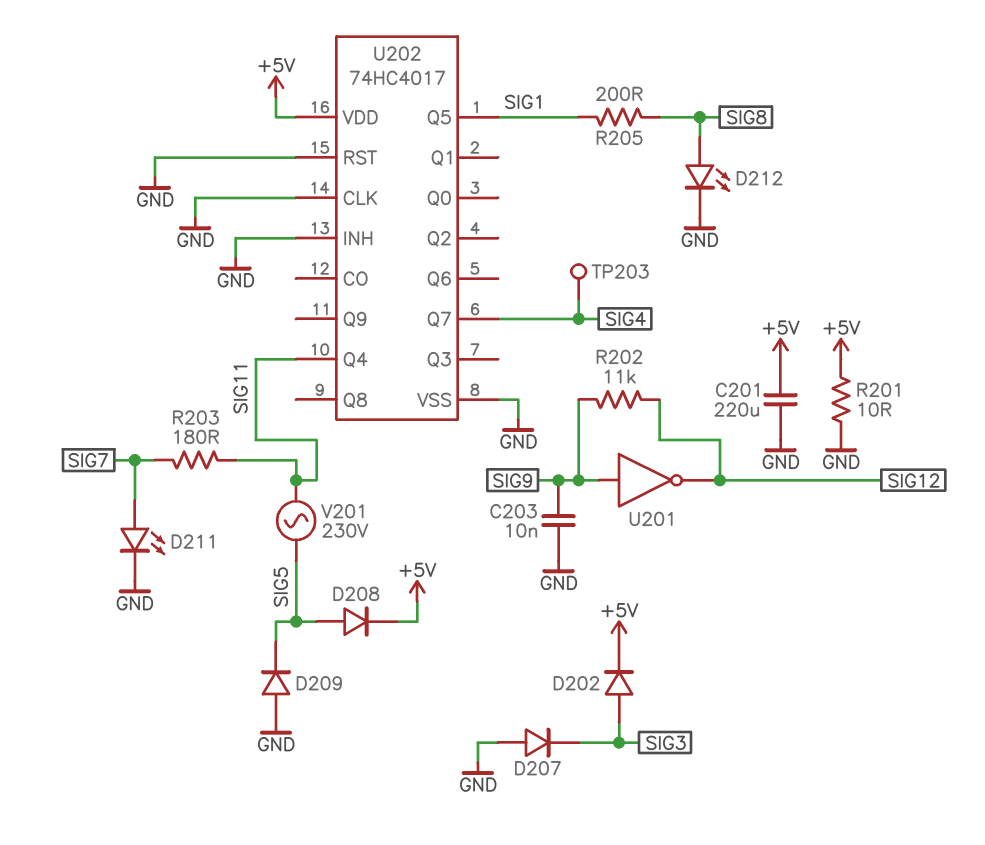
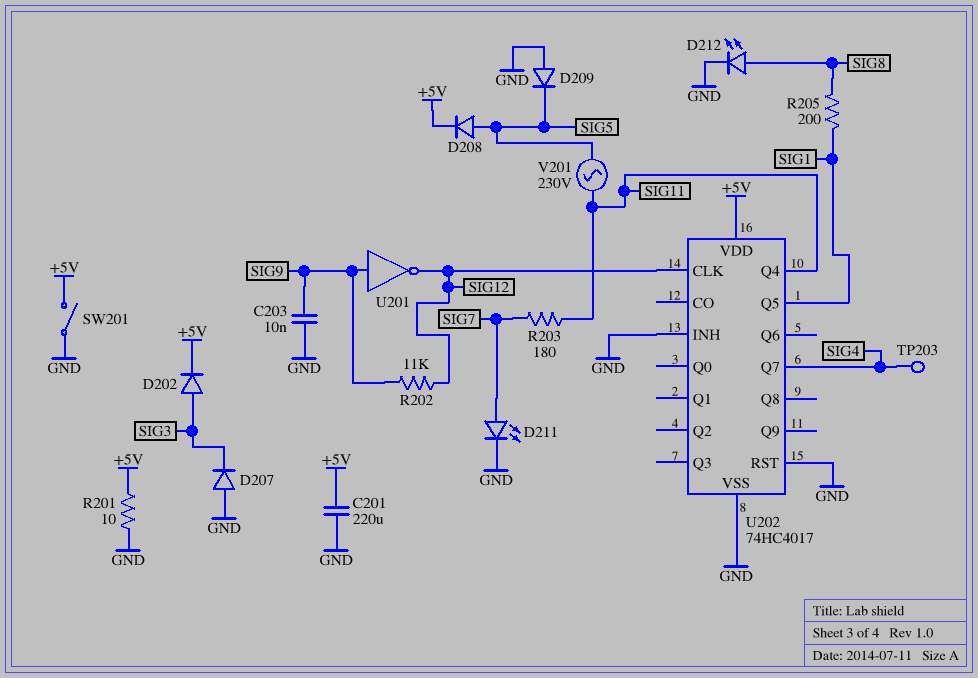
SW201: none -> switch (+5V, GND)
U202 pin CLK: GND -> SIG12

